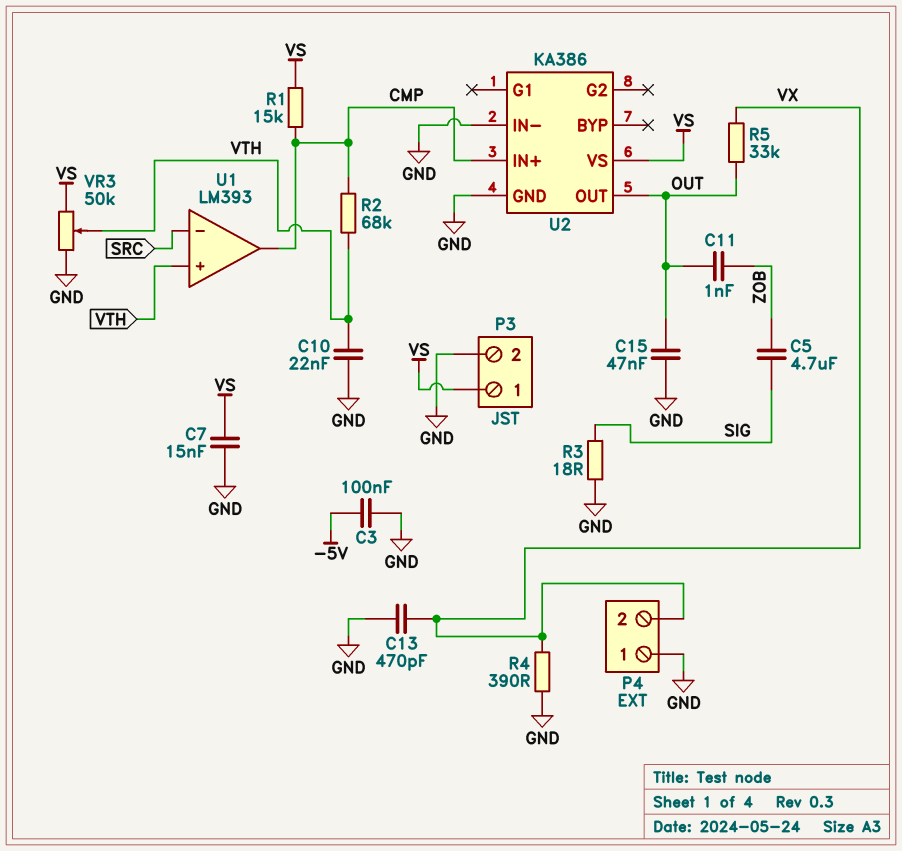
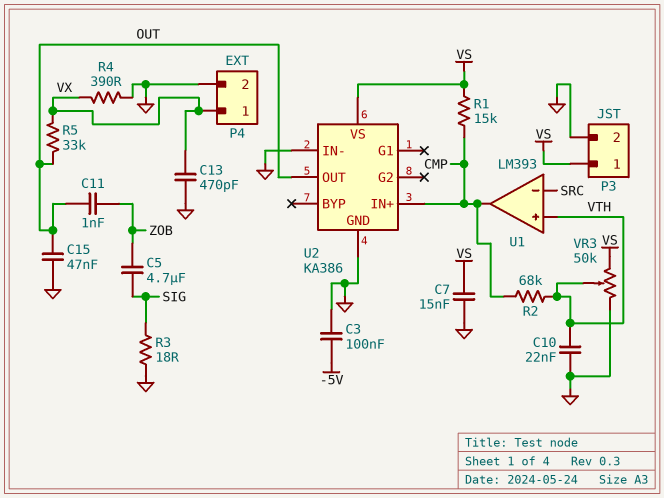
P4 pin 1: GND -> VX
P4 pin 2: VX -> GND

